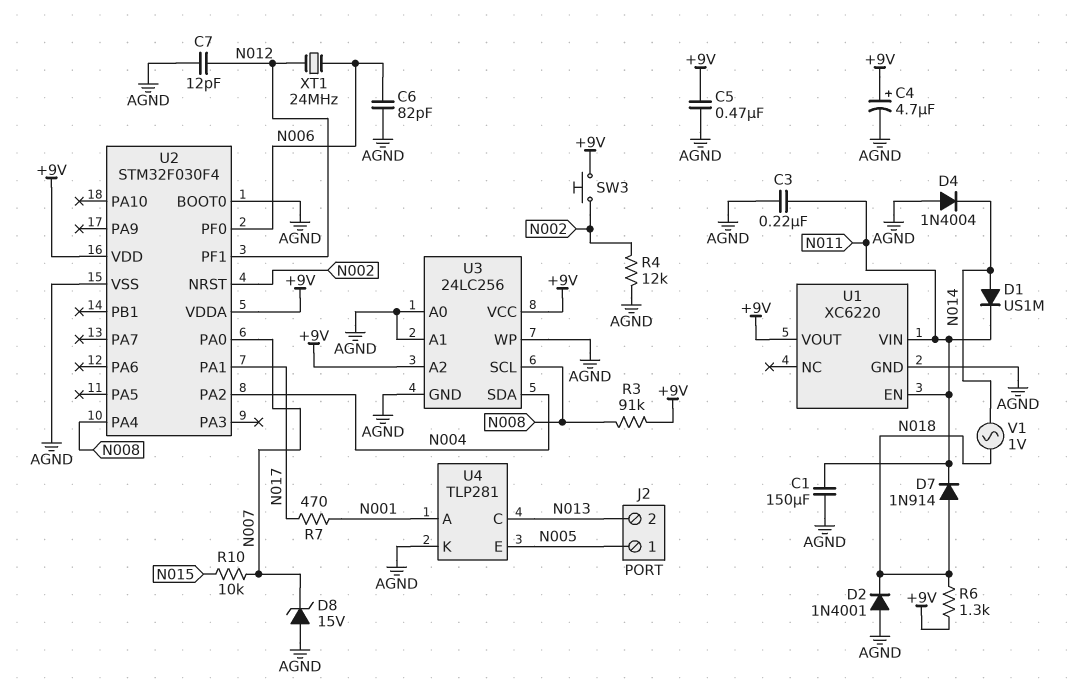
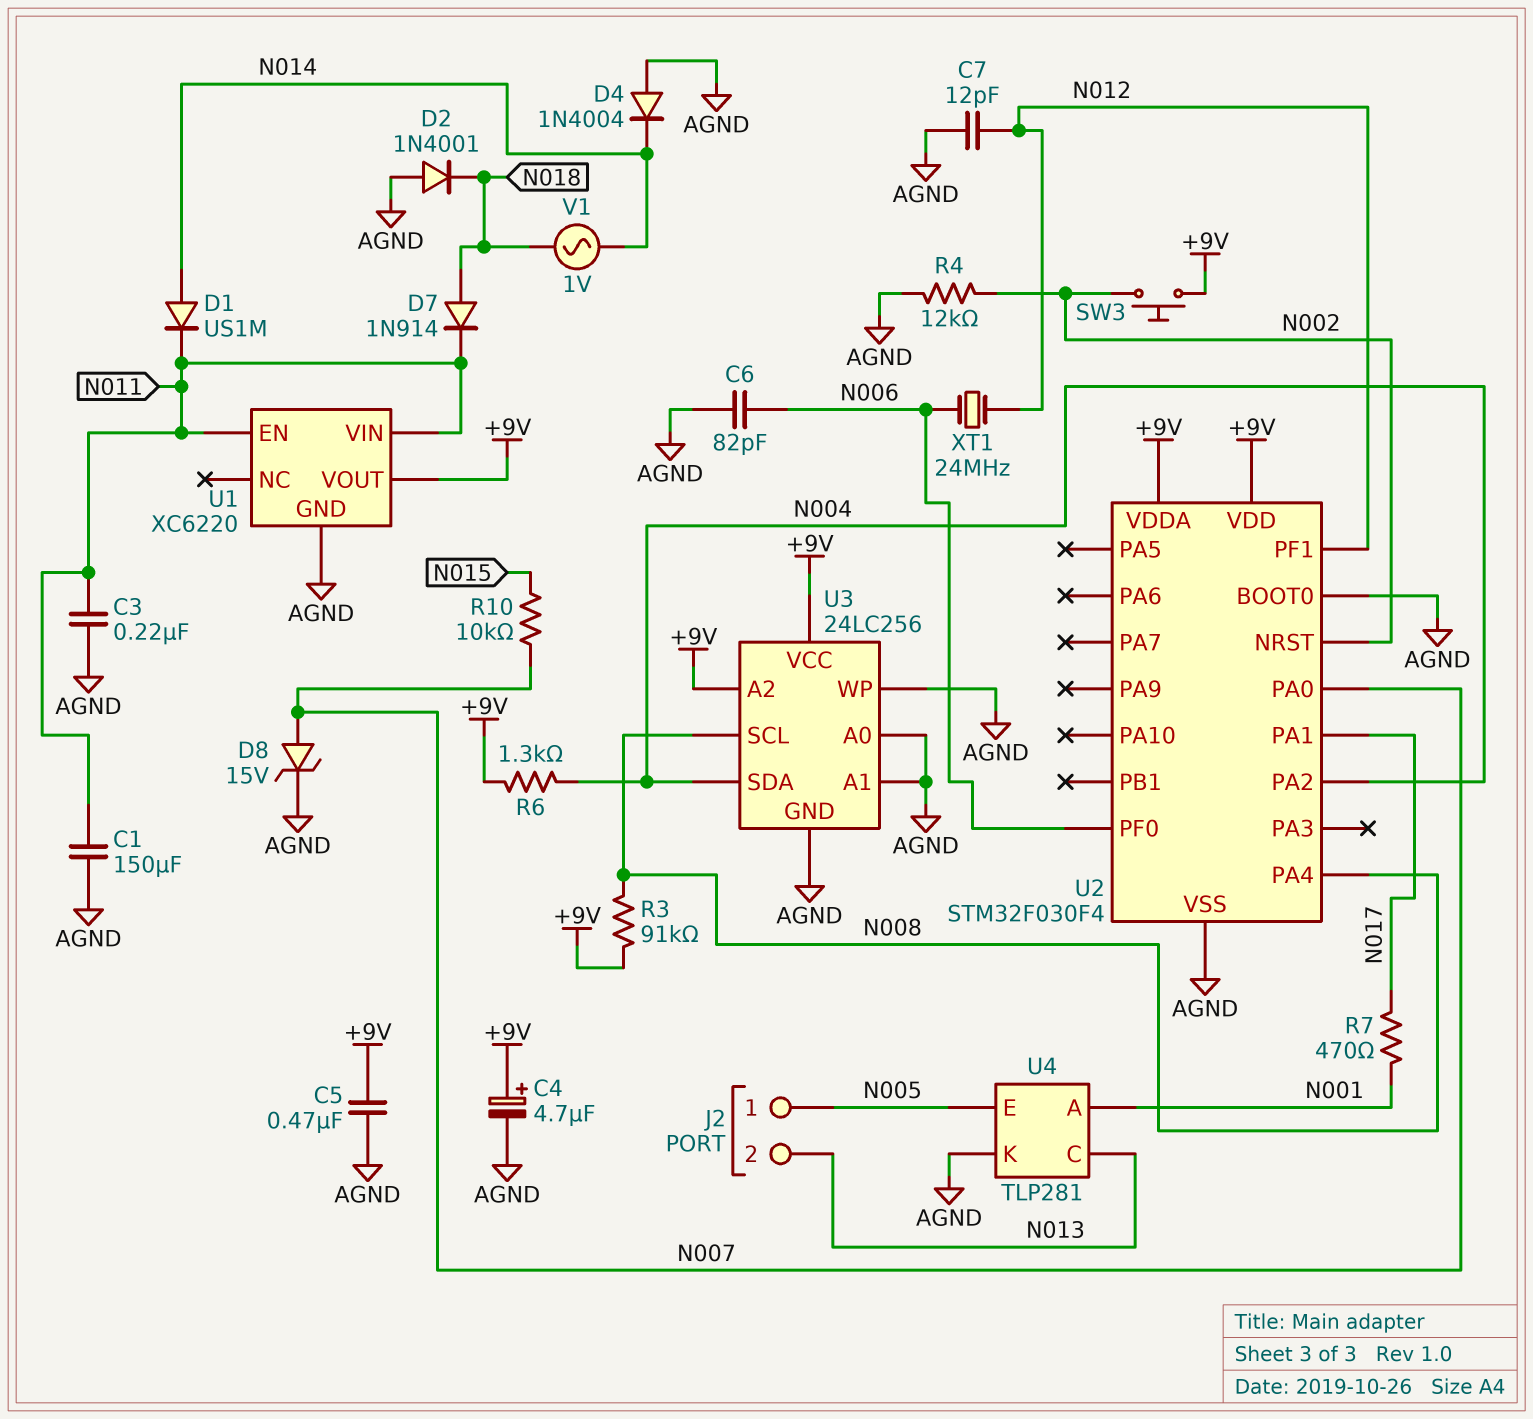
D8: zener 15V (A AGND, K N007) -> zener 15V (A N007, K AGND)
R6: 1.3k (+9V, N018) -> 1.3k (+9V, N004)

